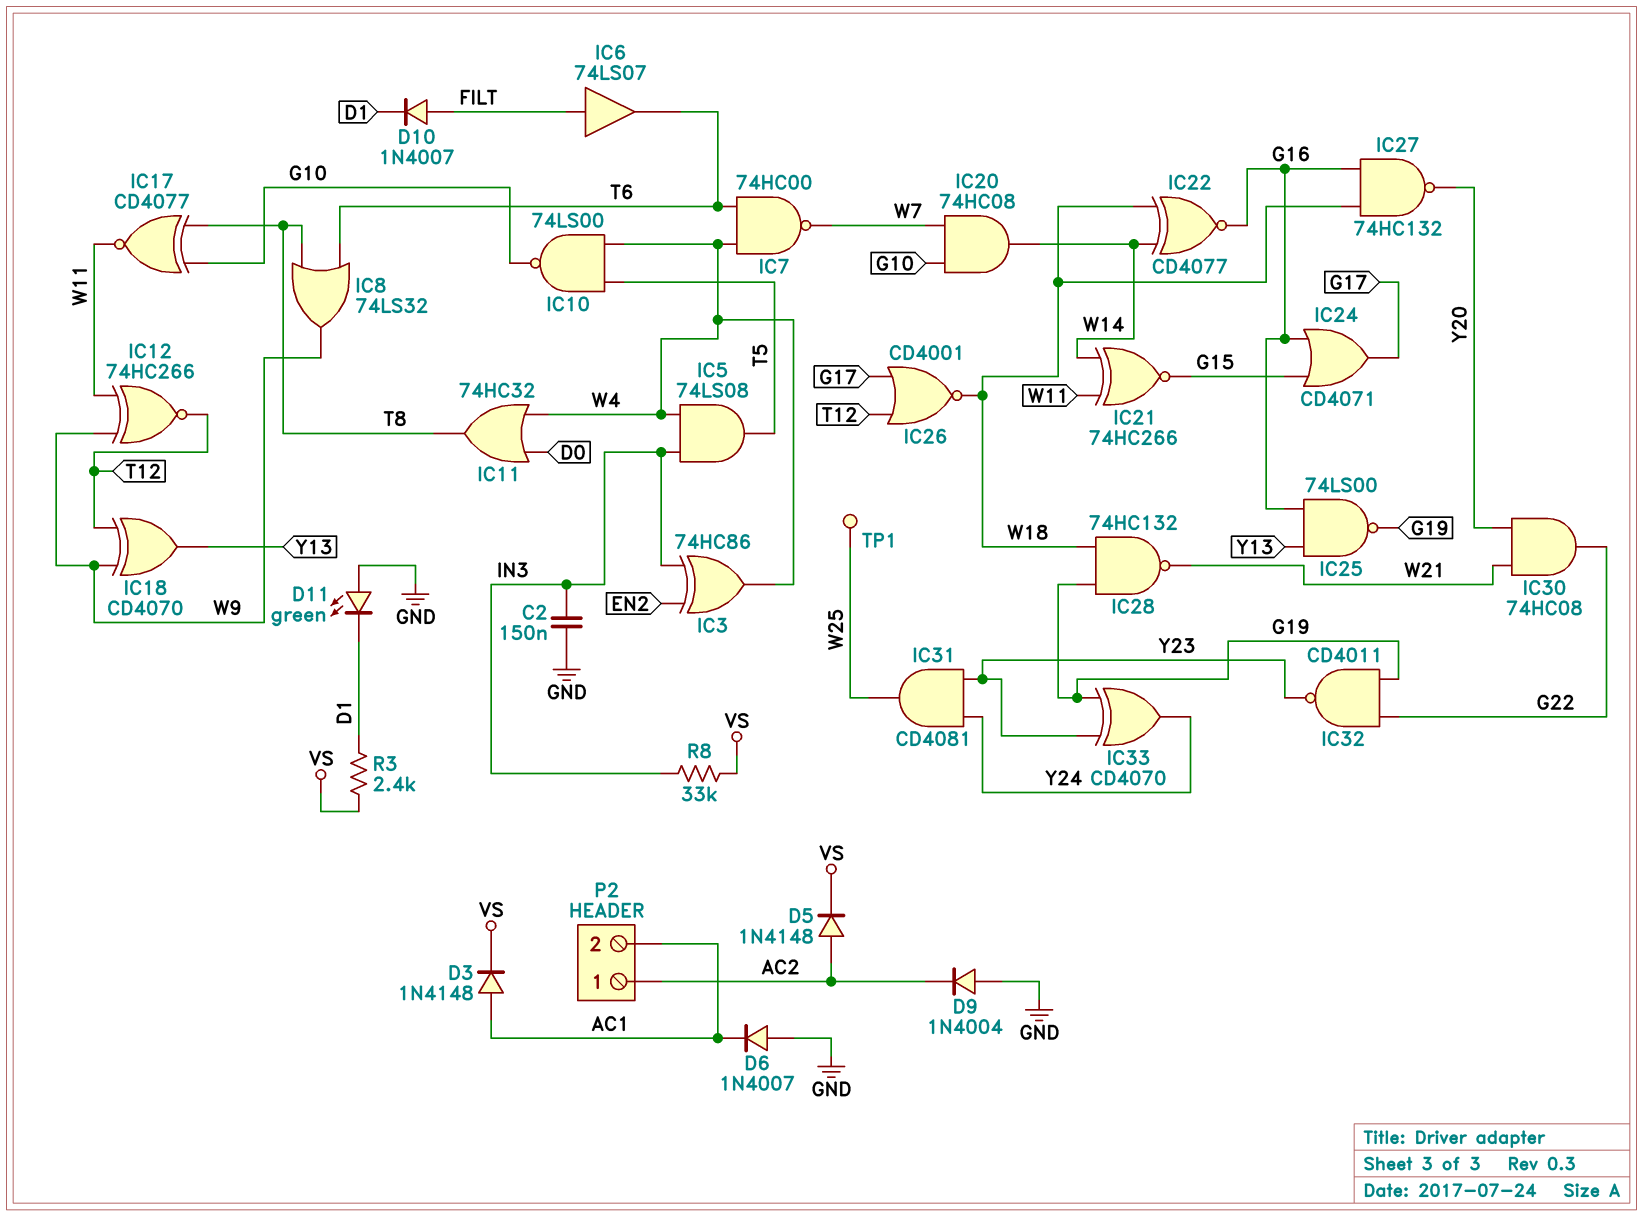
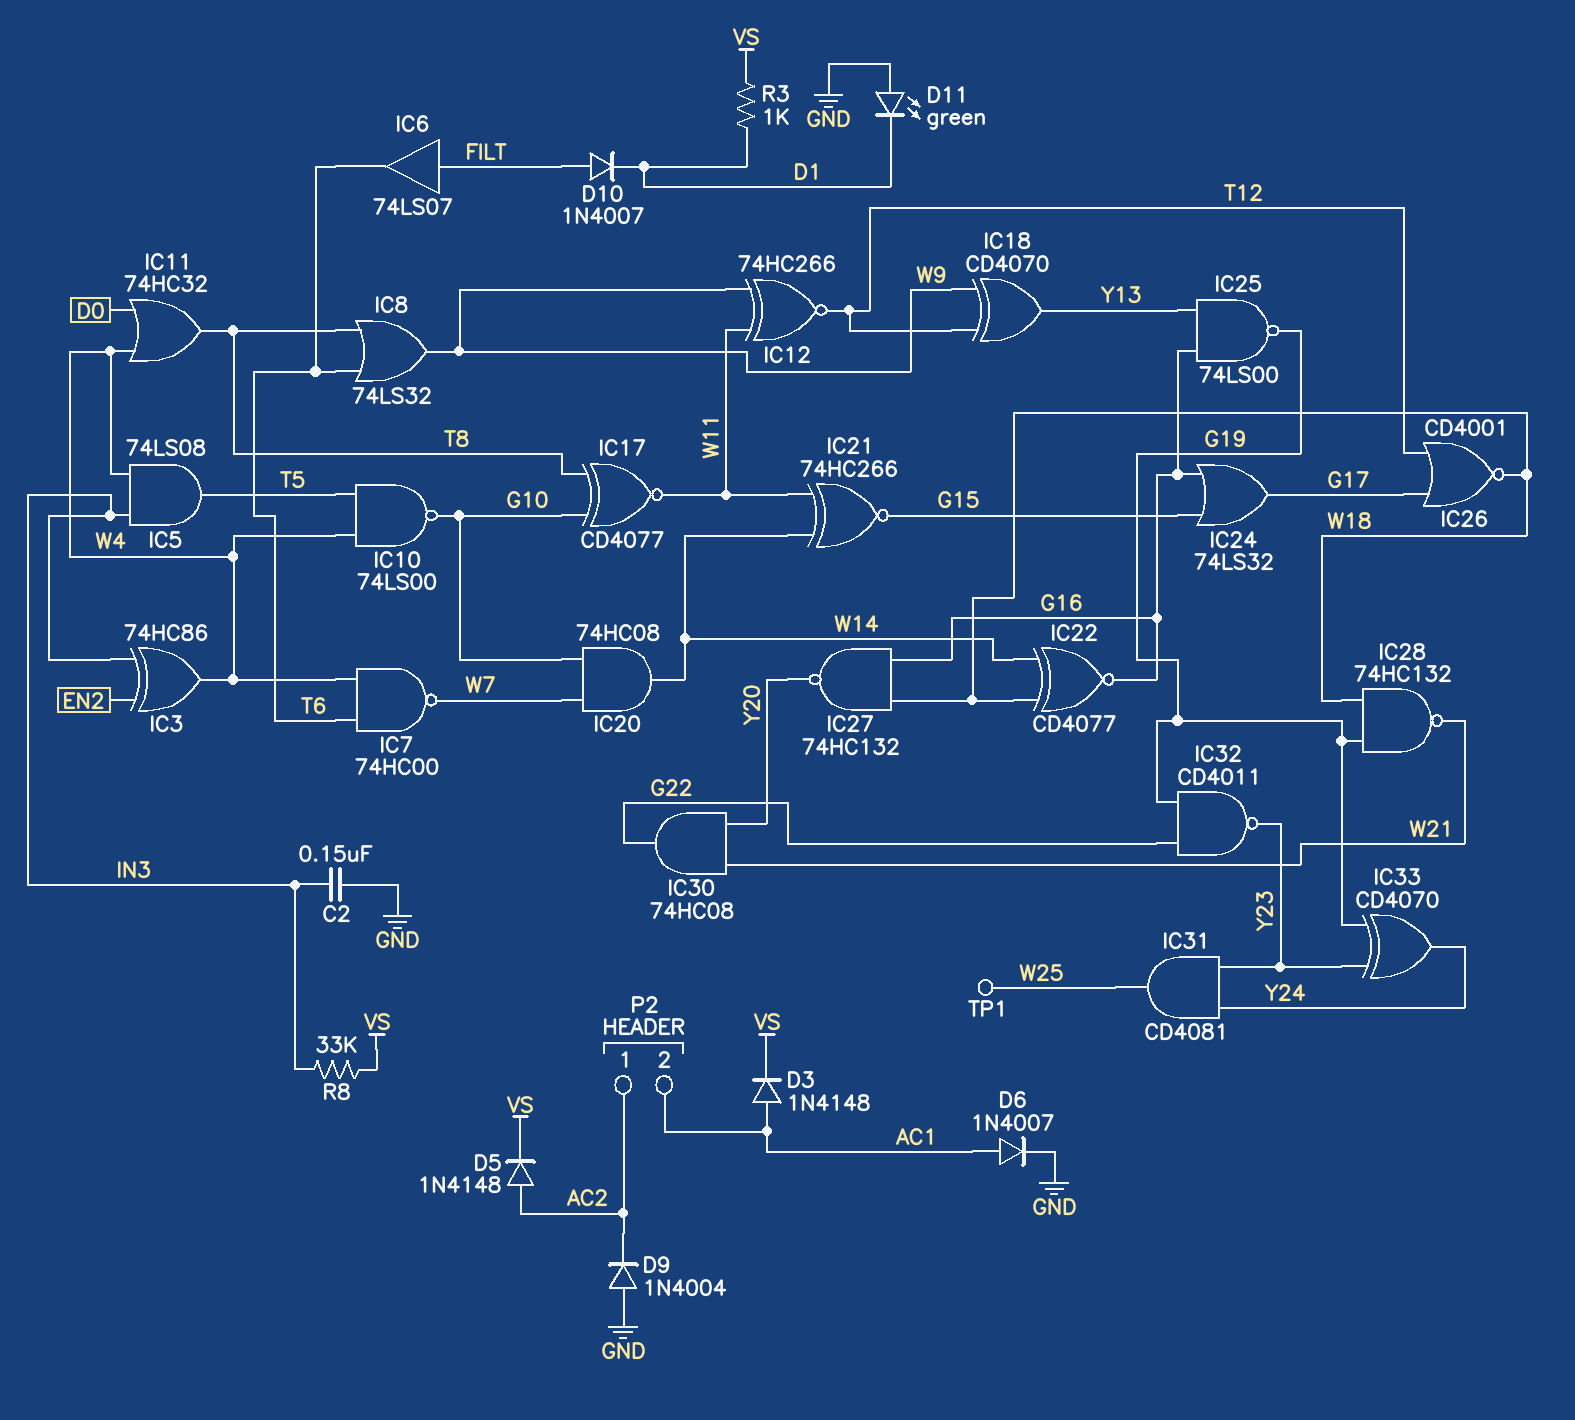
D6: diode 1N4007 (A GND, K AC1) -> diode 1N4007 (A AC1, K GND)
IC24: OR CD4071 (in G15, in G16, out G17) -> OR 74LS32 (in G15, in G16, out G17)
R3: 2.4k (D1, VS) -> 1k (D1, VS)

